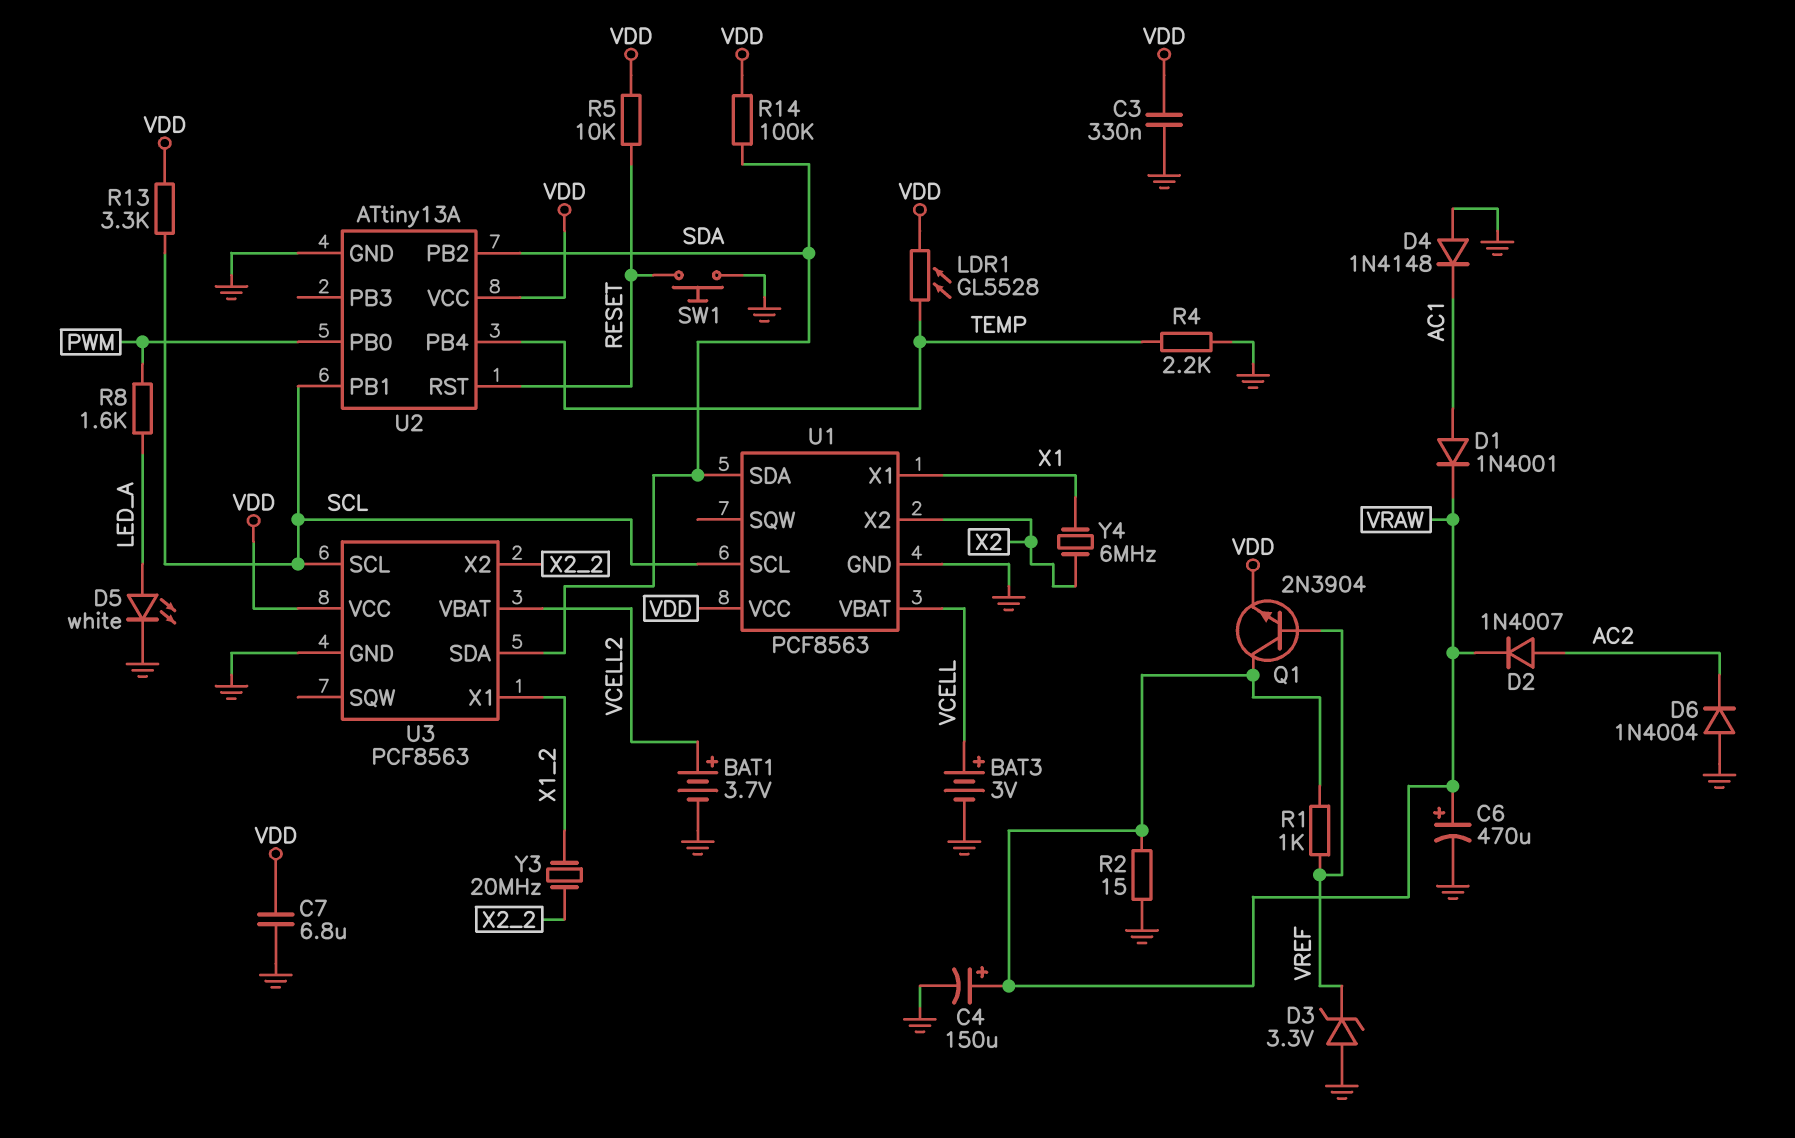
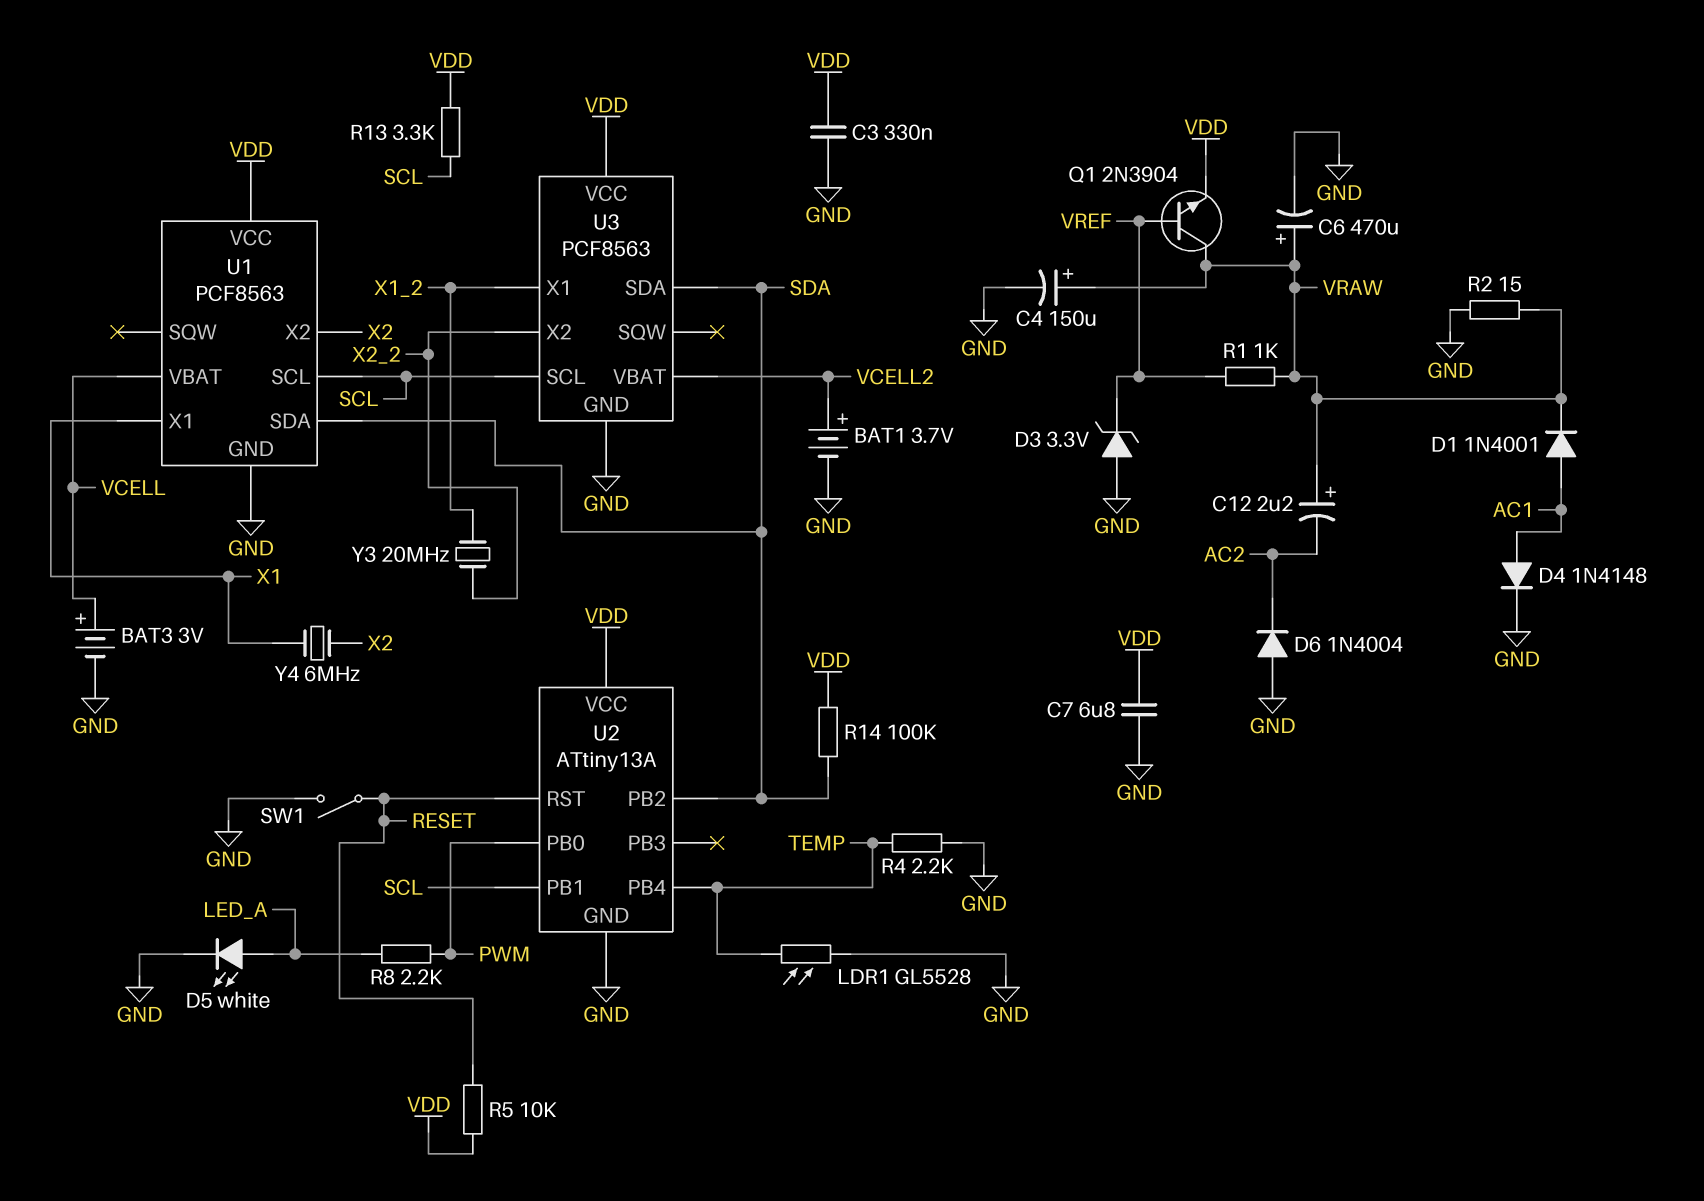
C12: none -> 2.2uF (plus VRAW, minus AC2)
D2: diode 1N4007 (A AC2, K VRAW) -> none
D4: diode 1N4148 (A GND, K AC1) -> diode 1N4148 (A AC1, K GND)
LDR1: GL5528 (TEMP, VDD) -> GL5528 (GND, TEMP)
R8: 1.6k (LED_A, PWM) -> 2.2k (LED_A, PWM)
SW1: button (GND, RESET) -> switch (GND, RESET)

